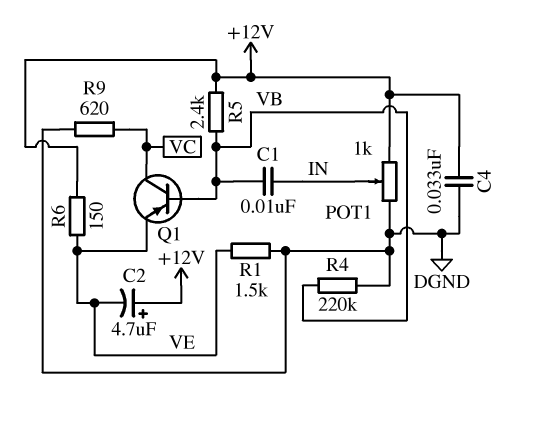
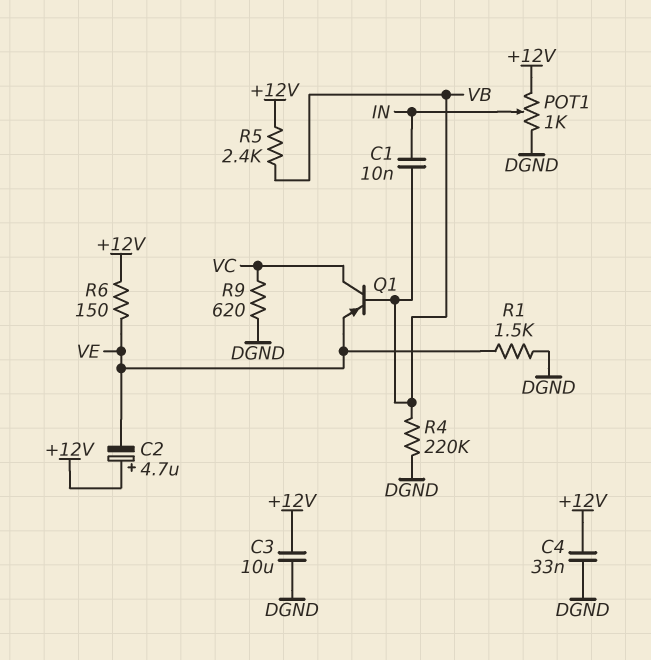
C3: none -> 10uF (+12V, DGND)

